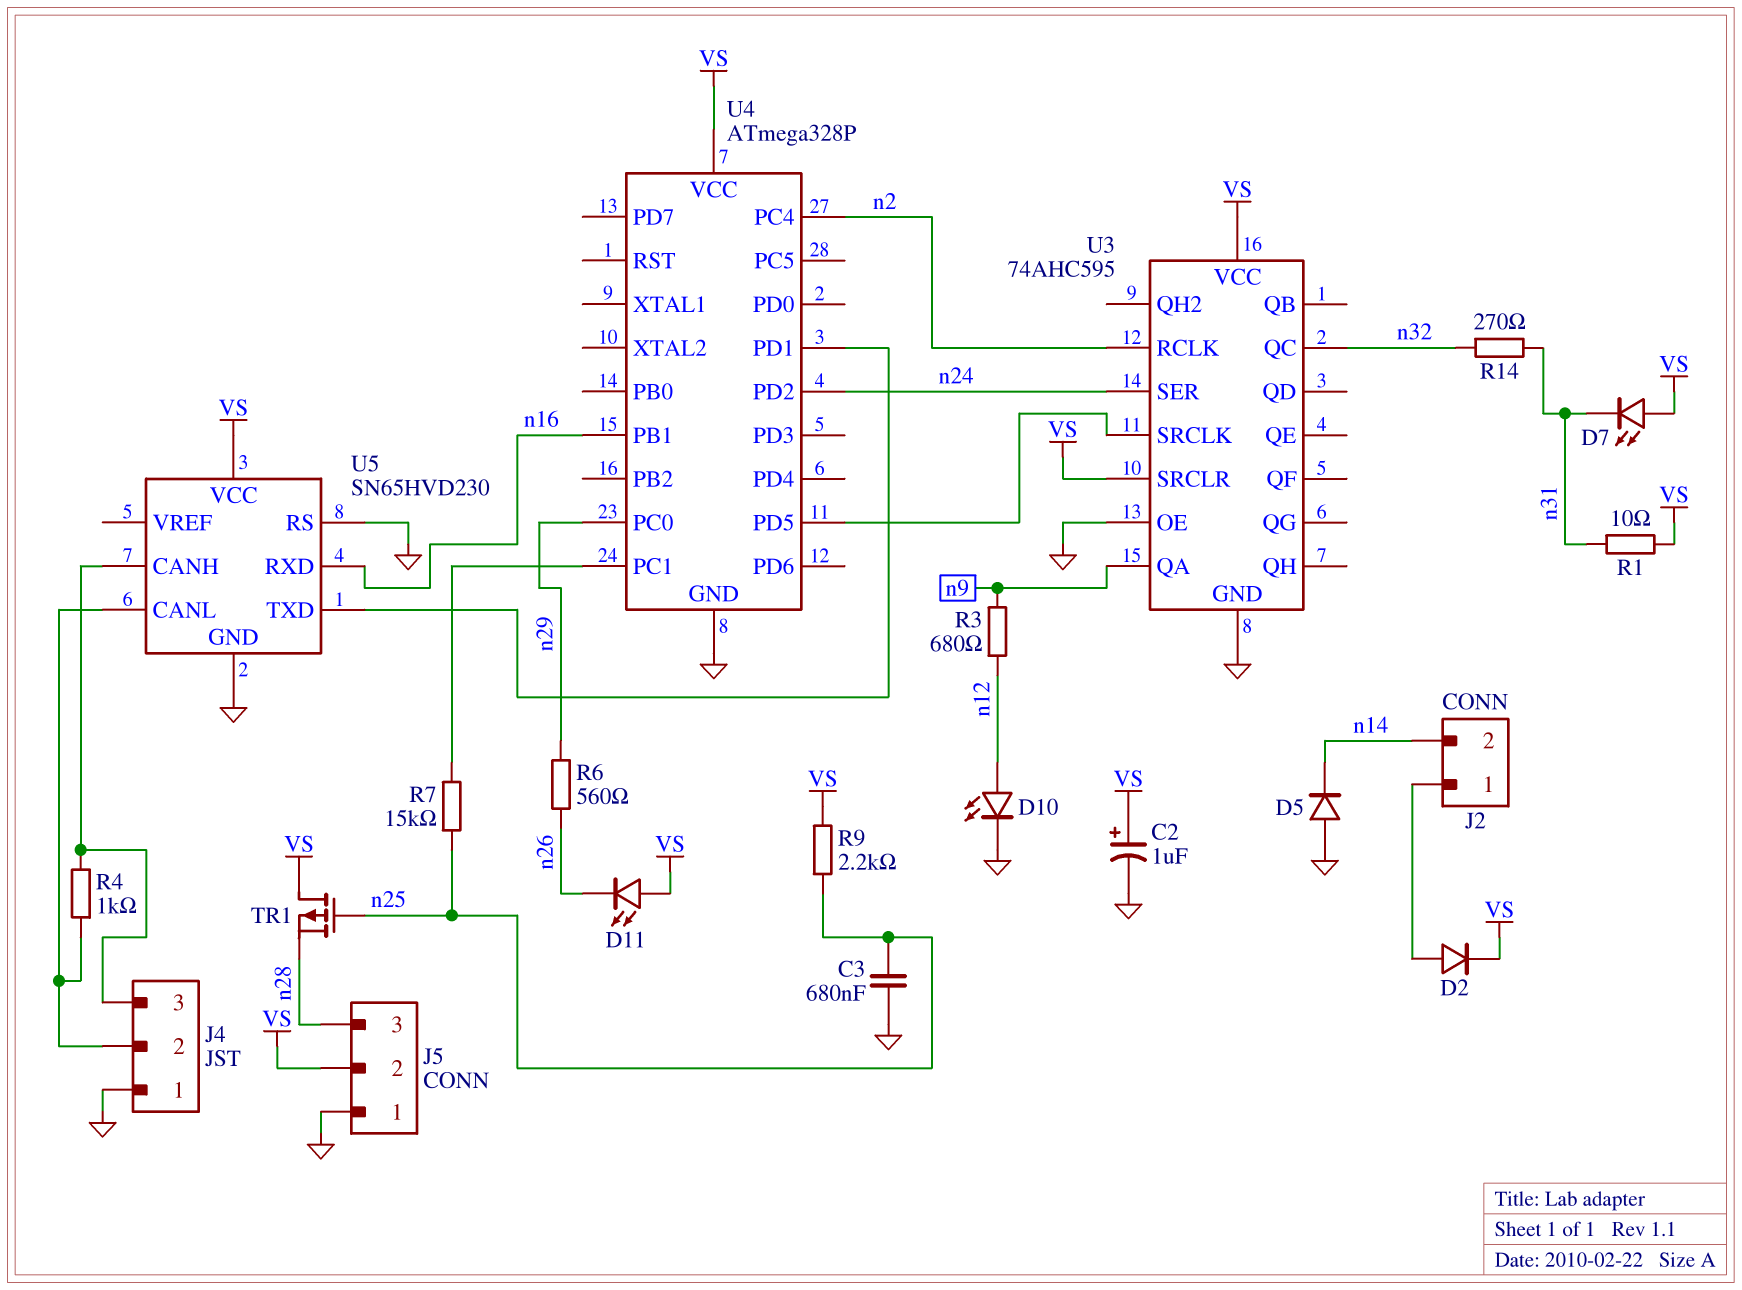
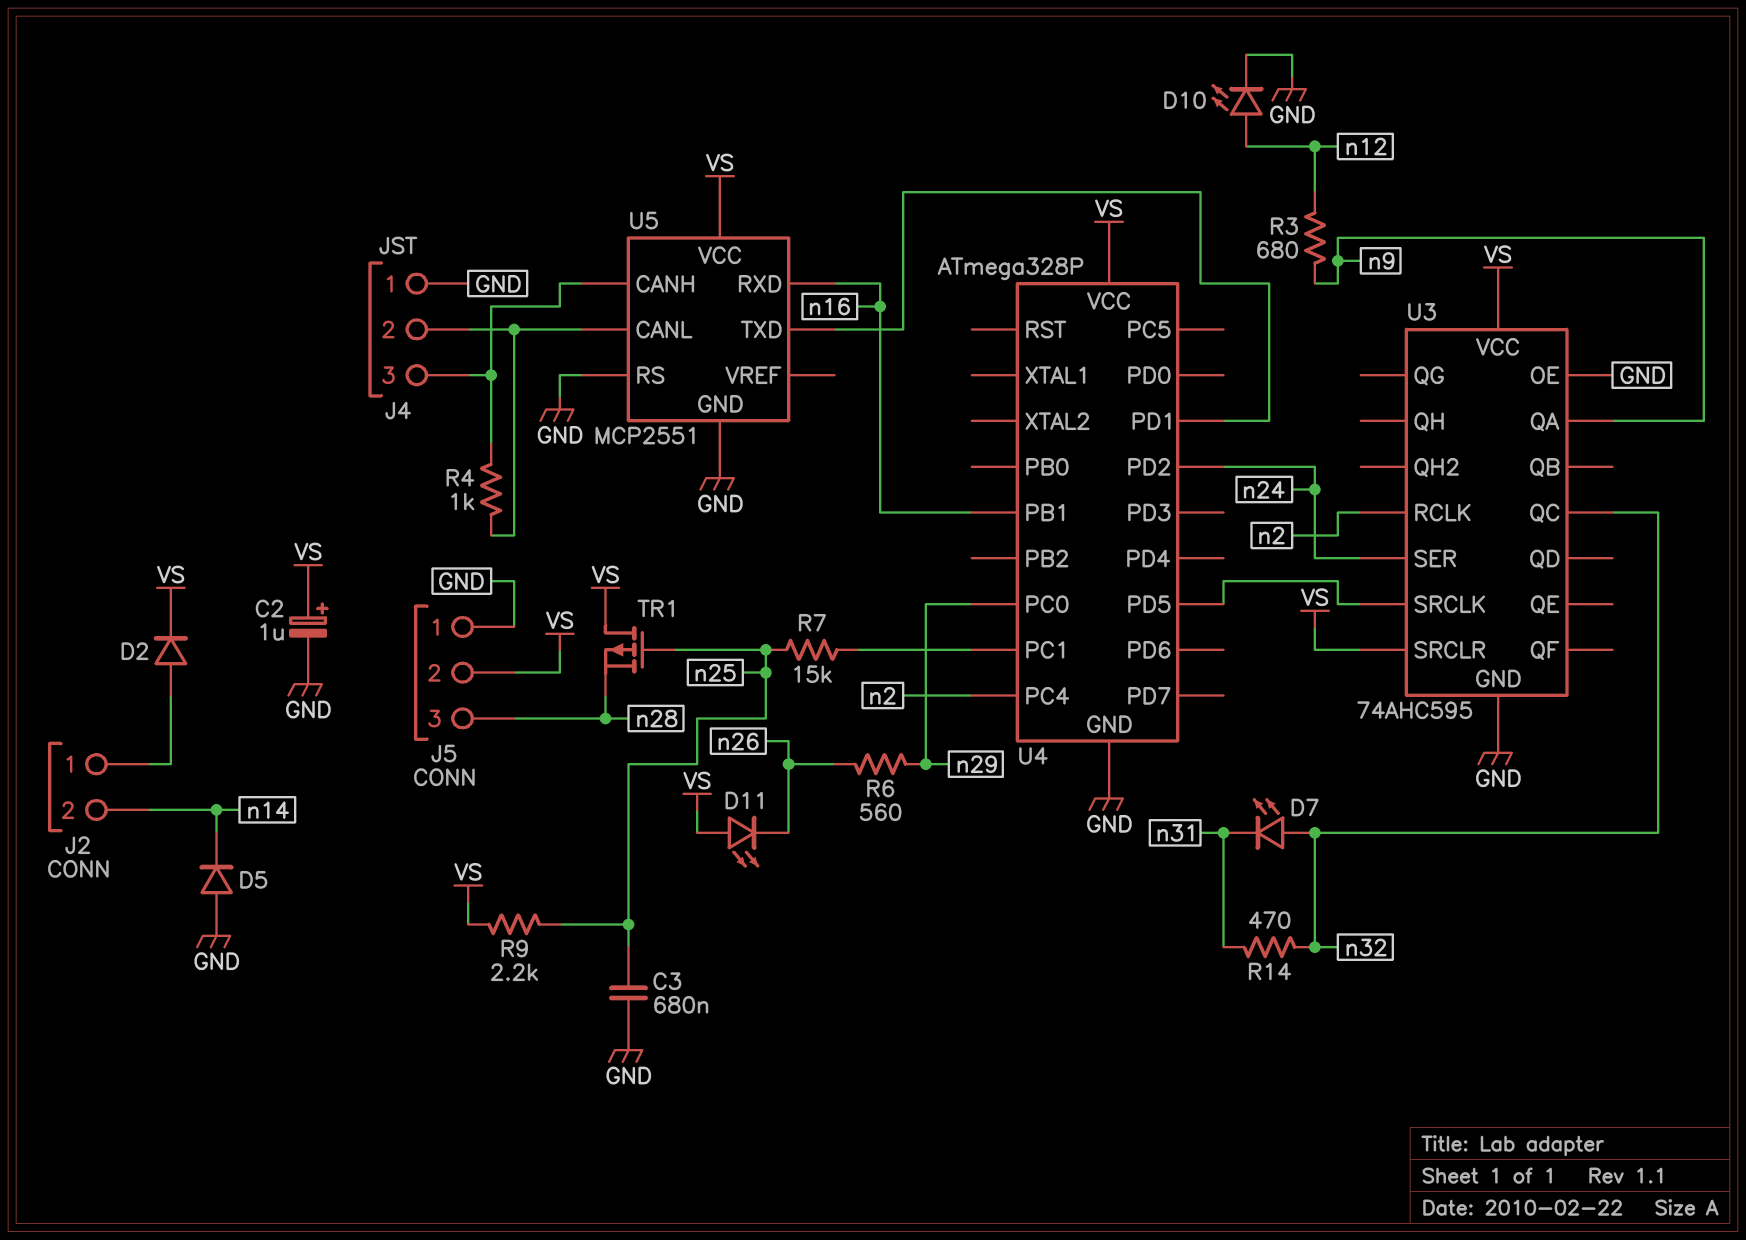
D7: LED (A VS, K n31) -> LED (A n32, K n31)
R1: 10 (VS, n31) -> none
R14: 270 (n31, n32) -> 470 (n31, n32)
U5: SN65HVD230 -> MCP2551

